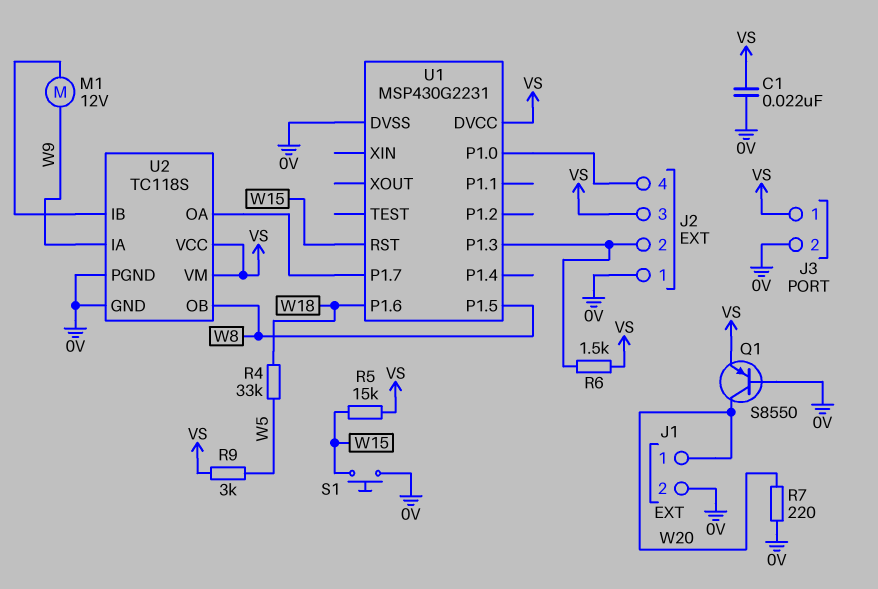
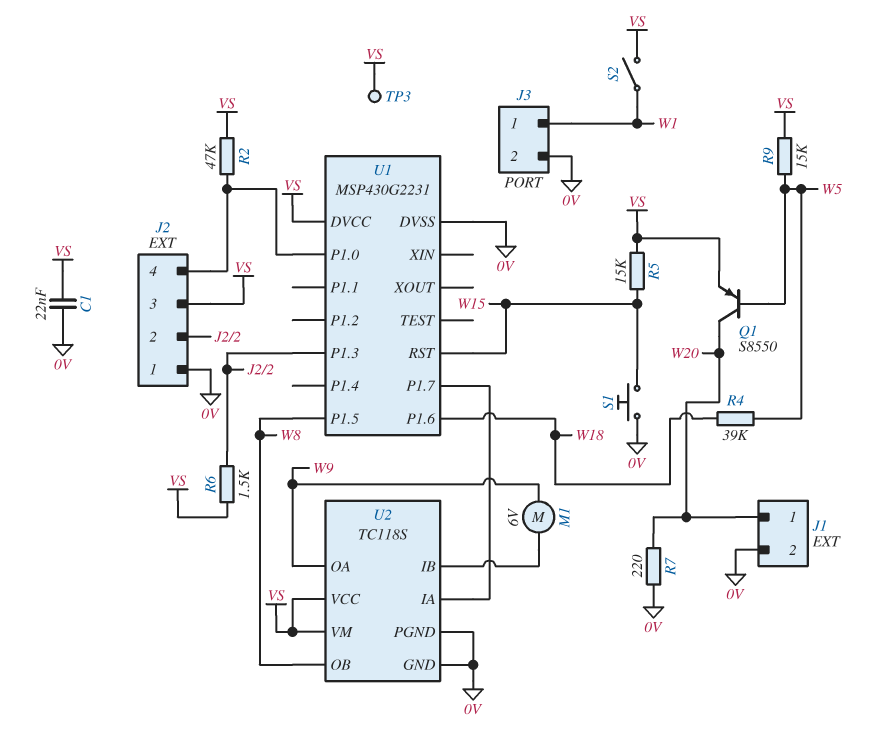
J3 pin 1: VS -> W1
M1: motor 12V (U2/IB, W9) -> motor 6V (U2/IB, W9)
Q1: PNP S8550 (B 0V, C W20, E VS) -> PNP S8550 (B W5, C W20, E VS)
R2: none -> 47k (J2/4, VS)
R4: 33k (W5, W18) -> 39k (W5, W18)
R9: 3k (VS, W5) -> 15k (VS, W5)
S2: none -> switch (VS, W1)
TP3: none -> test point (VS)
U2 pin IA: W9 -> U1/P1.7
U2 pin OA: U1/P1.7 -> W9

